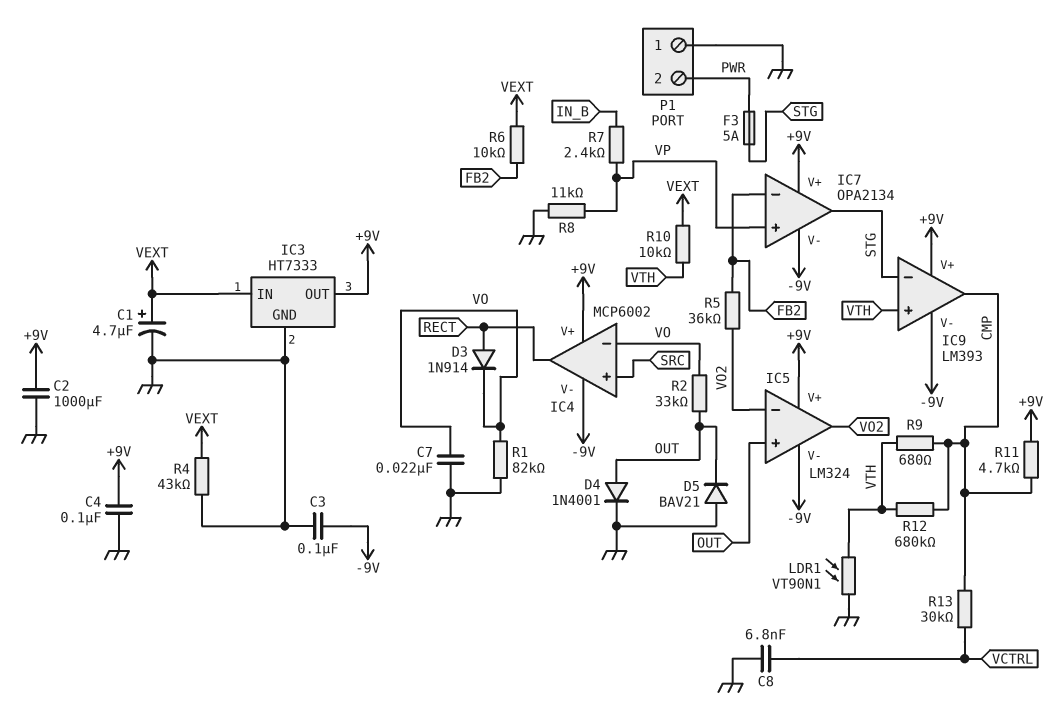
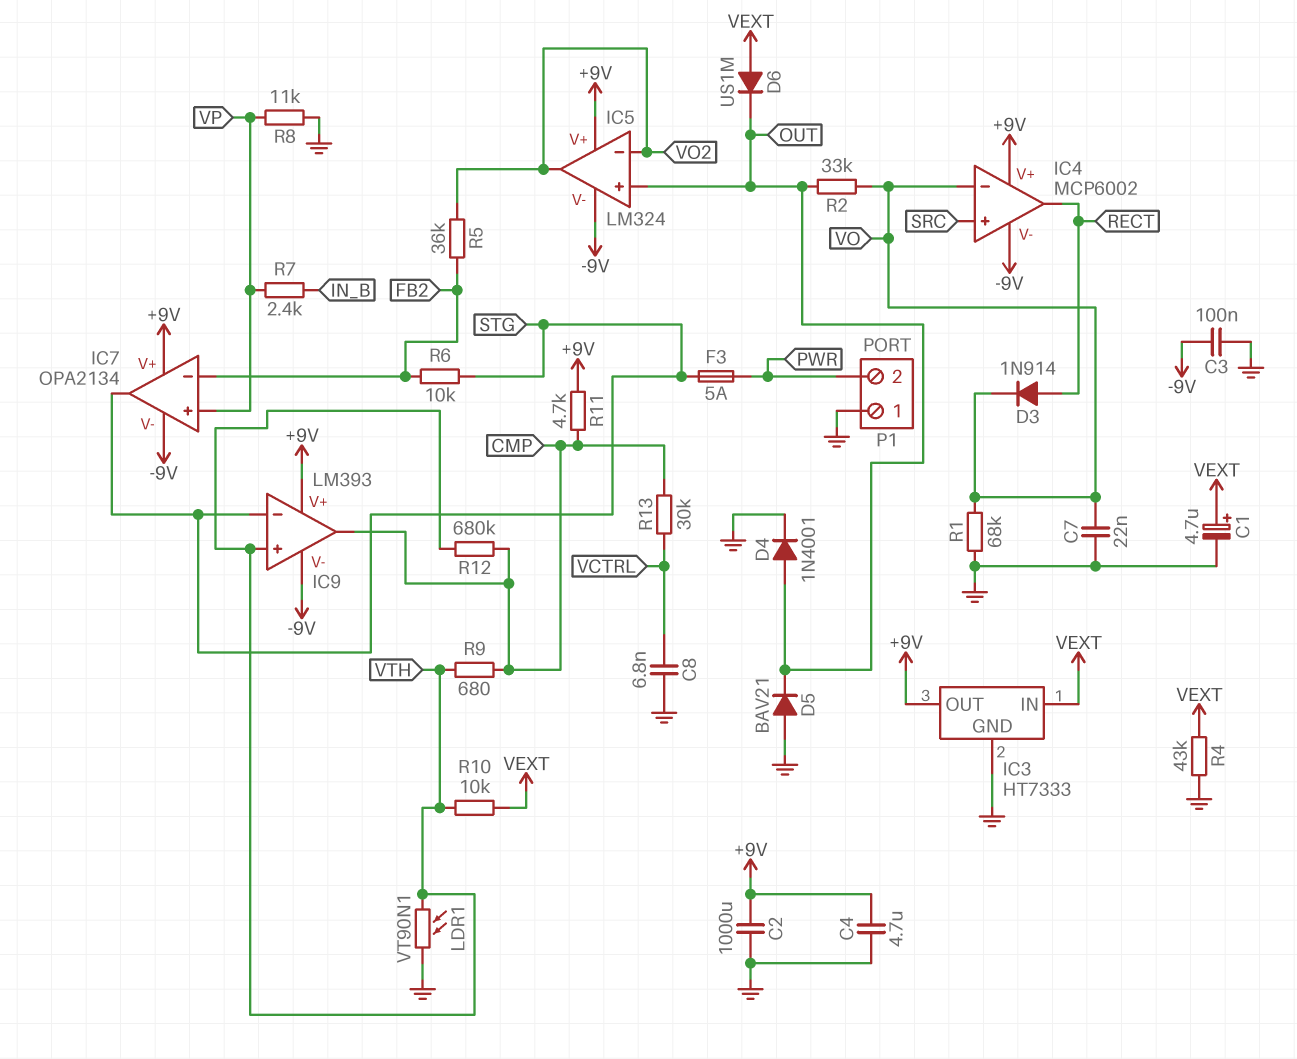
C4: 100nF (+9V, GND) -> 4.7uF (+9V, GND)
D6: none -> diode US1M (A VEXT, K OUT)
R1: 82k (GND, VO) -> 68k (GND, VO)
R6: 10k (FB2, VEXT) -> 10k (FB2, STG)

